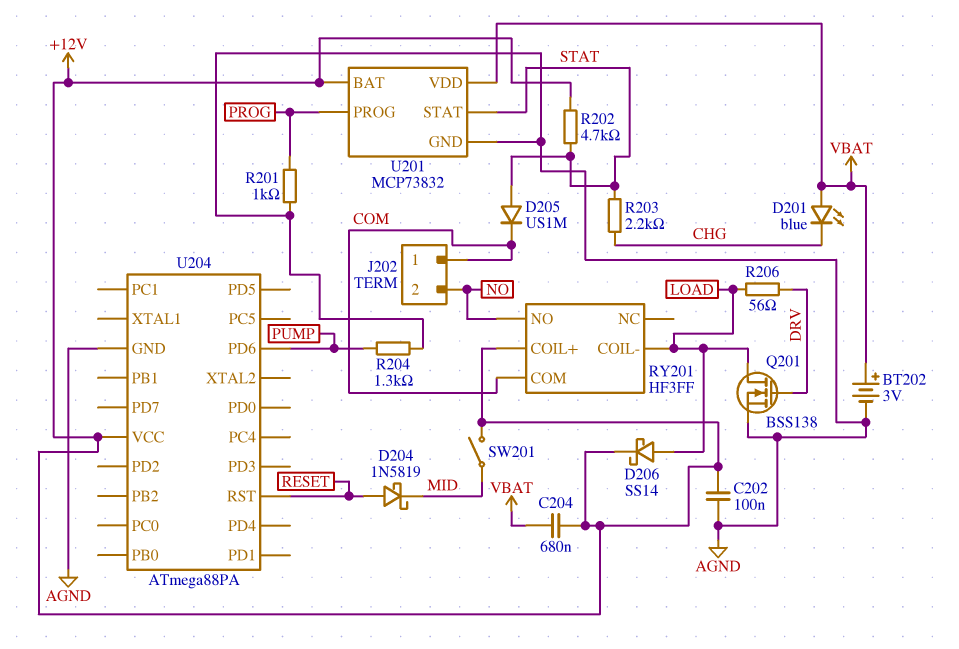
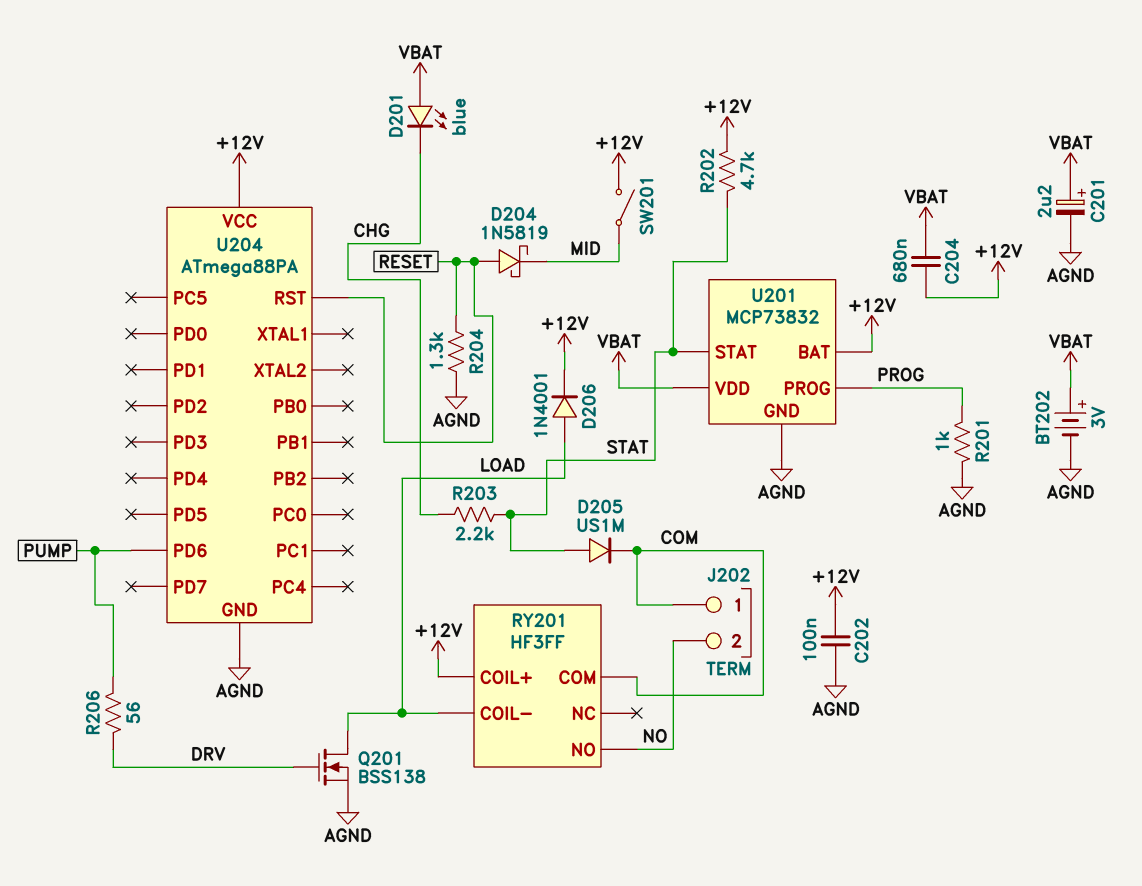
C201: none -> 2.2uF (plus VBAT, minus AGND)
D206: schottky SS14 (A LOAD, K +12V) -> diode 1N4001 (A LOAD, K +12V)
R204: 1.3k (AGND, PUMP) -> 1.3k (AGND, RESET)
R206: 56 (DRV, LOAD) -> 56 (DRV, PUMP)

